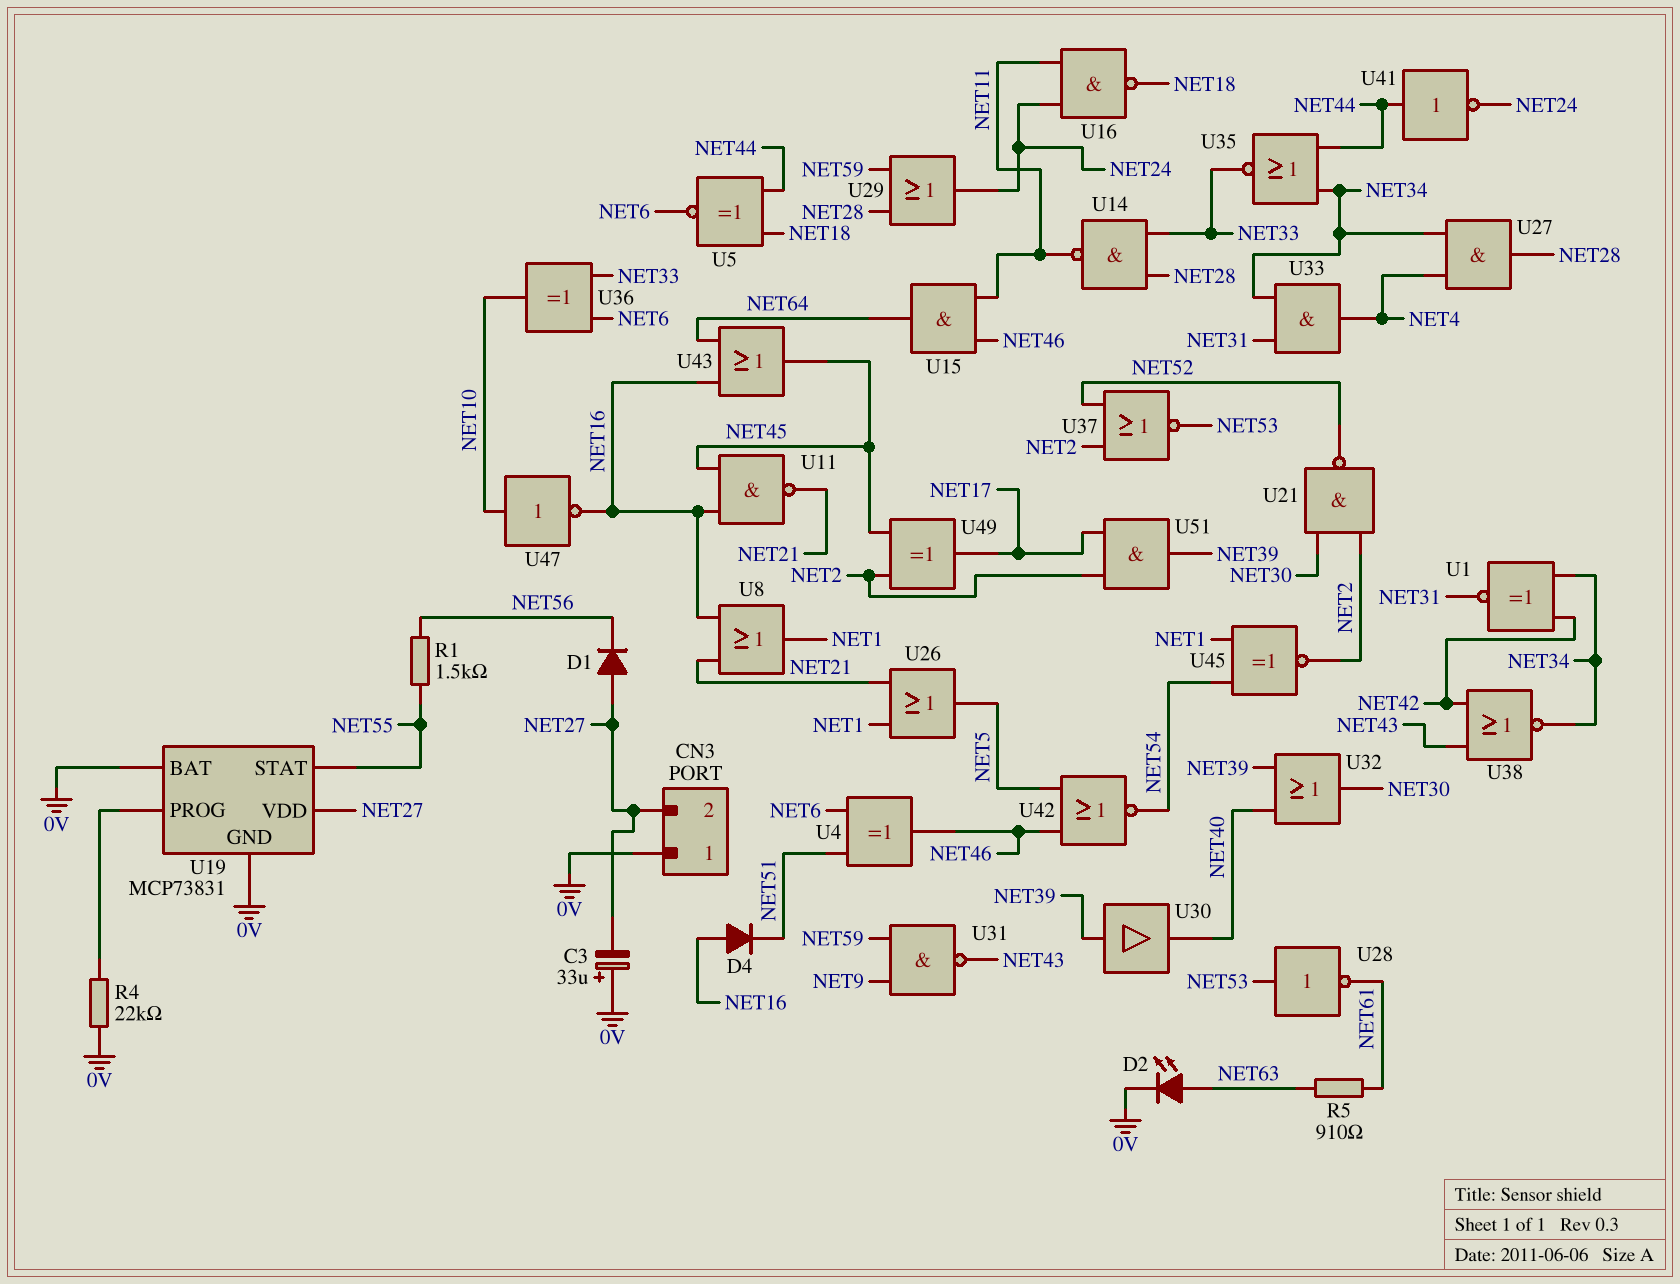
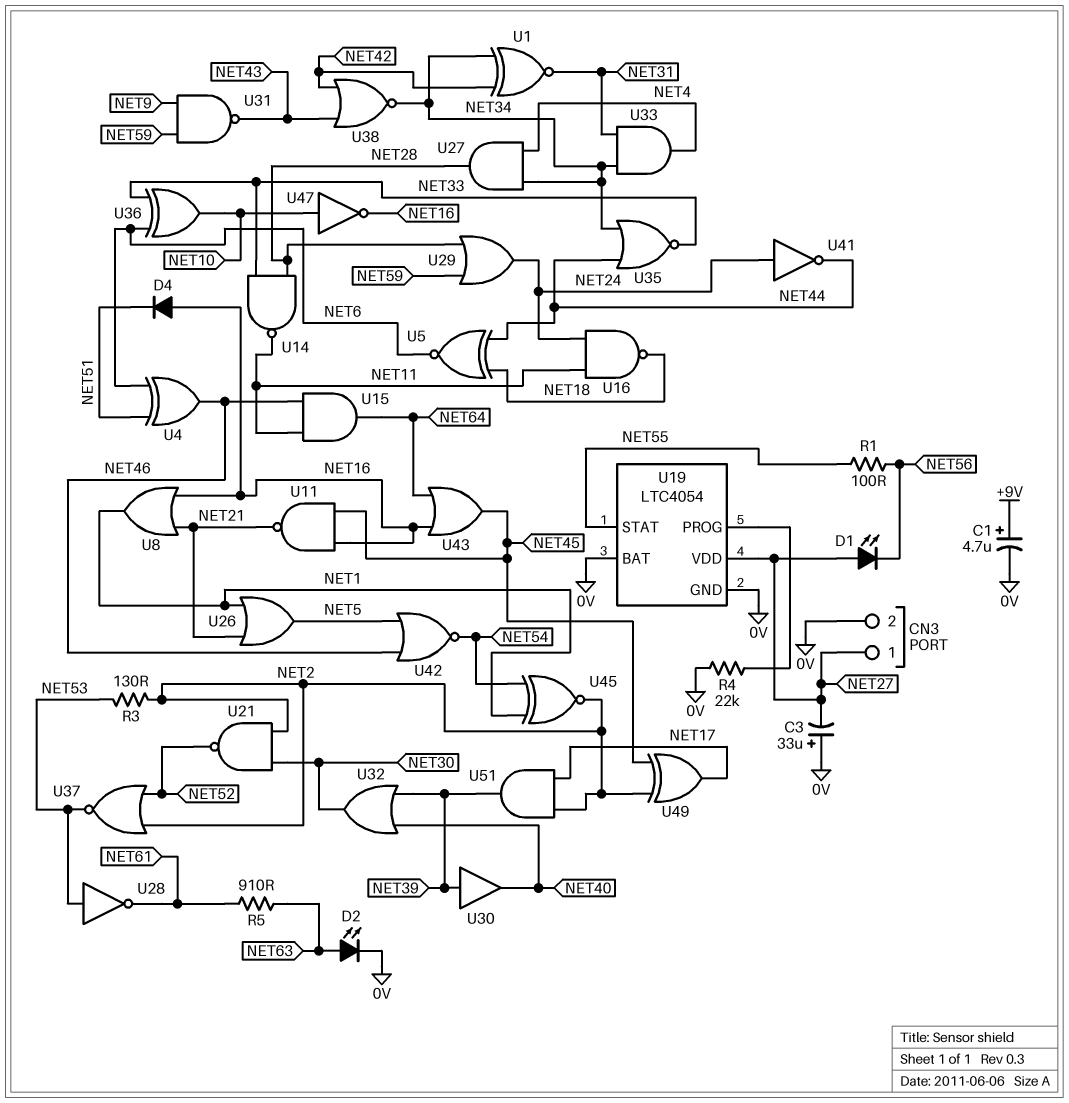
C1: none -> 4.7uF (plus +9V, minus 0V)
CN3 pin 1: 0V -> NET27
CN3 pin 2: NET27 -> 0V
D1: diode (A NET27, K NET56) -> LED (A NET27, K NET56)
R1: 1.5k (NET55, NET56) -> 100 (NET55, NET56)
R3: none -> 130 (NET2, NET53)
U19: MCP73831 -> LTC4054
U41: NOT (in NET44, out NET24) -> NOT (in NET24, out NET44)

